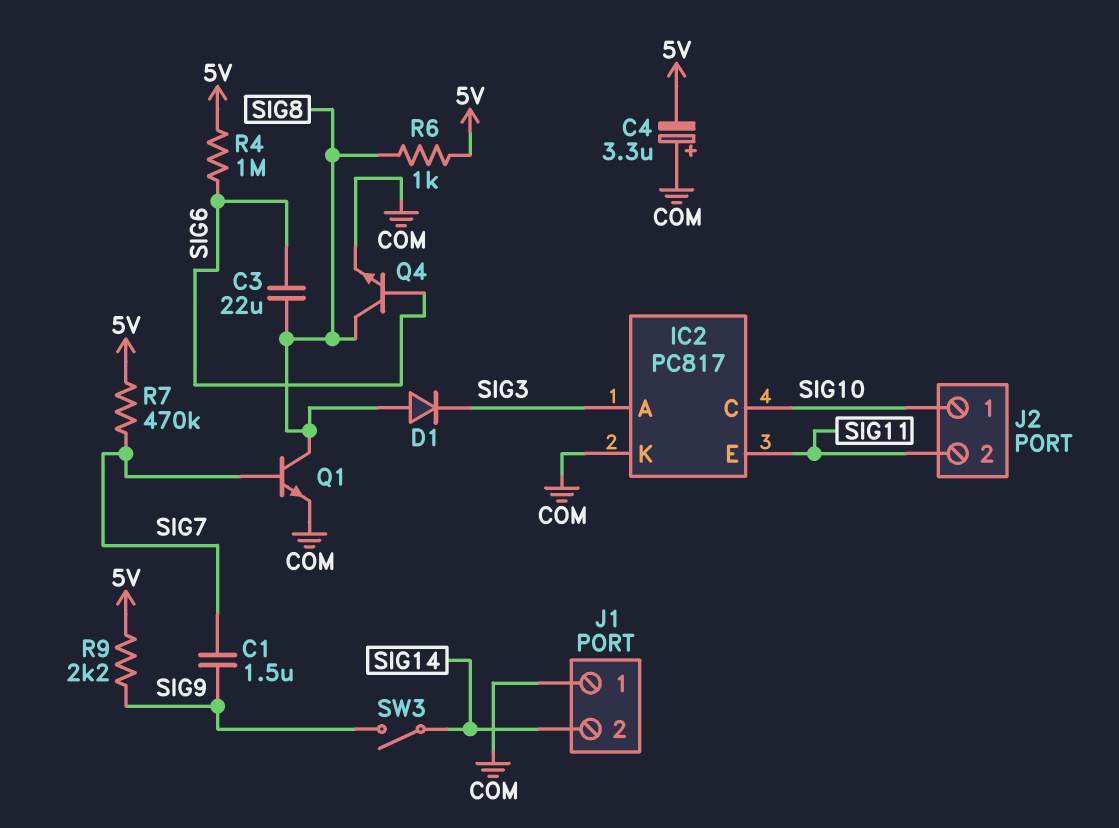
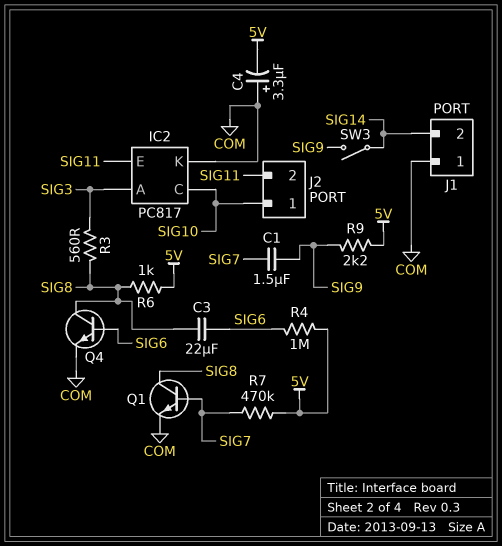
D1: diode (A SIG8, K SIG3) -> none
R3: none -> 560 (SIG3, SIG8)

